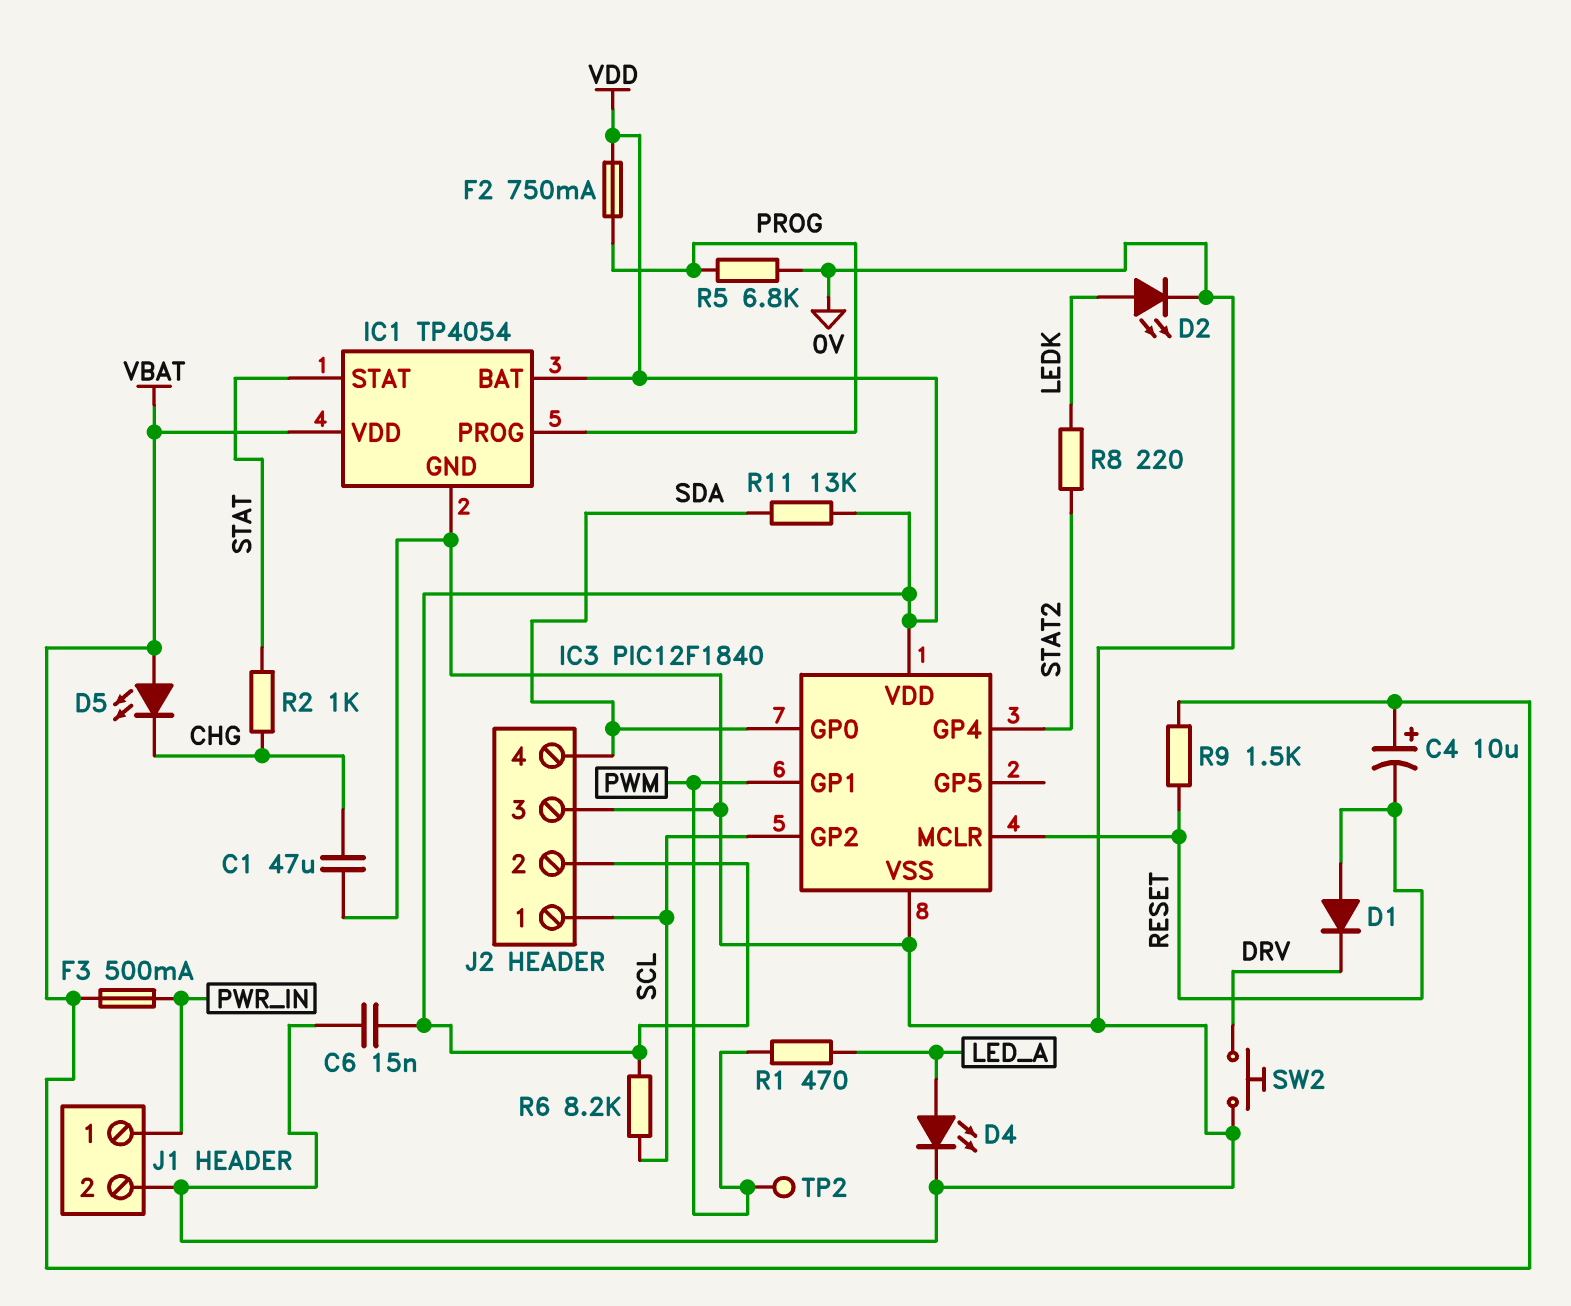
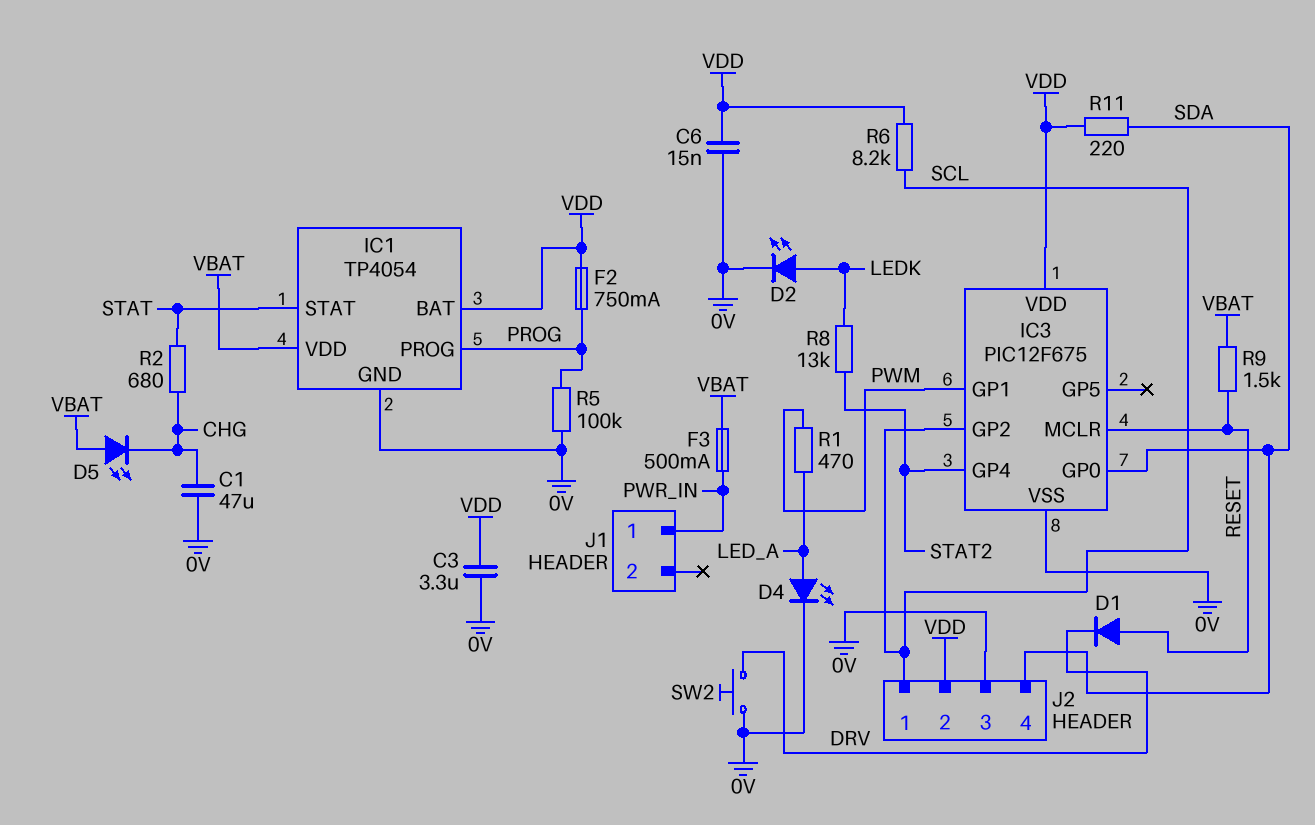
C3: none -> 3.3uF (0V, VDD)
C4: 10uF (plus VBAT, minus RESET) -> none
IC3: PIC12F1840 -> PIC12F675
J1 pin 2: 0V -> none
R2: 1k (CHG, STAT) -> 680 (CHG, STAT)
R5: 6.8k (0V, PROG) -> 100k (0V, PROG)
R8: 220 (LEDK, STAT2) -> 13k (LEDK, STAT2)
R11: 13k (SDA, VDD) -> 220 (SDA, VDD)
TP2: test point (PWM) -> none

